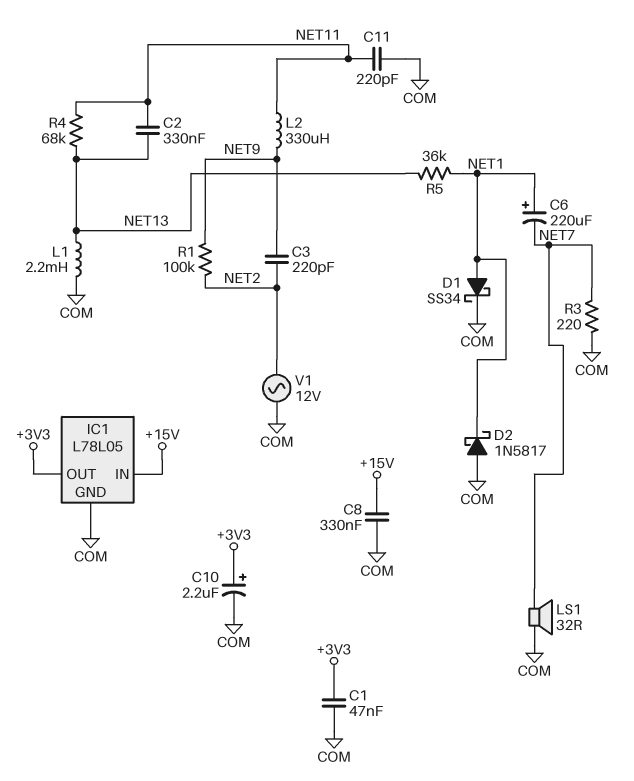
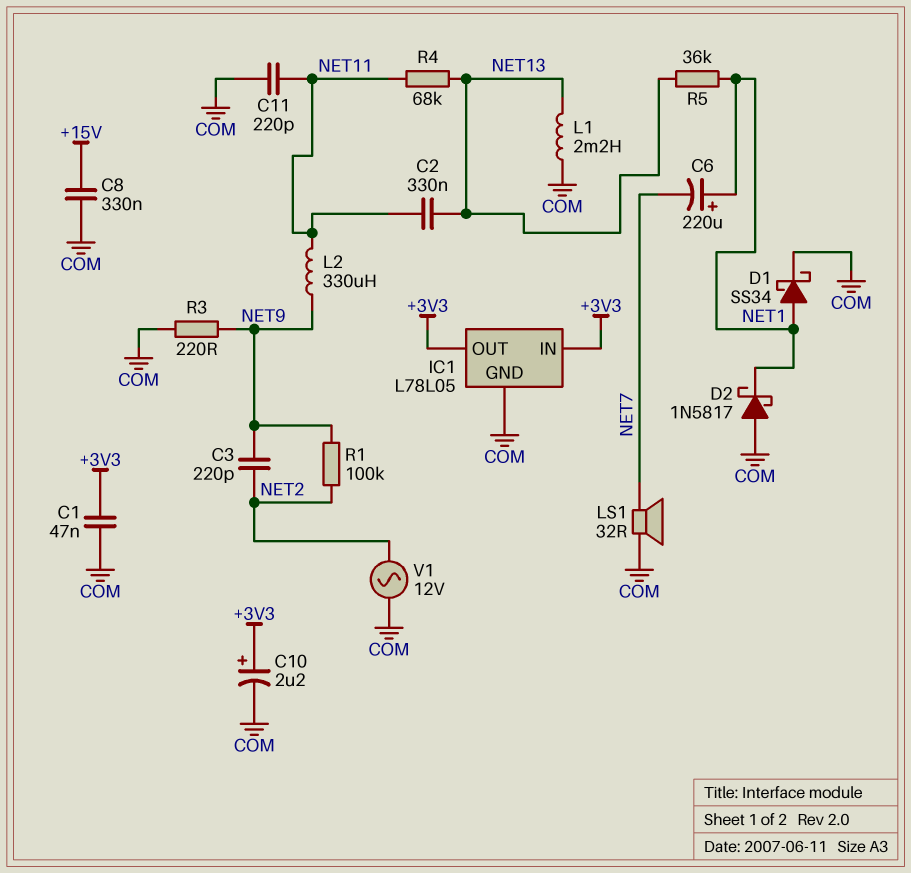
IC1 pin IN: +15V -> +3V3
R3: 220 (COM, NET7) -> 220 (COM, NET9)

